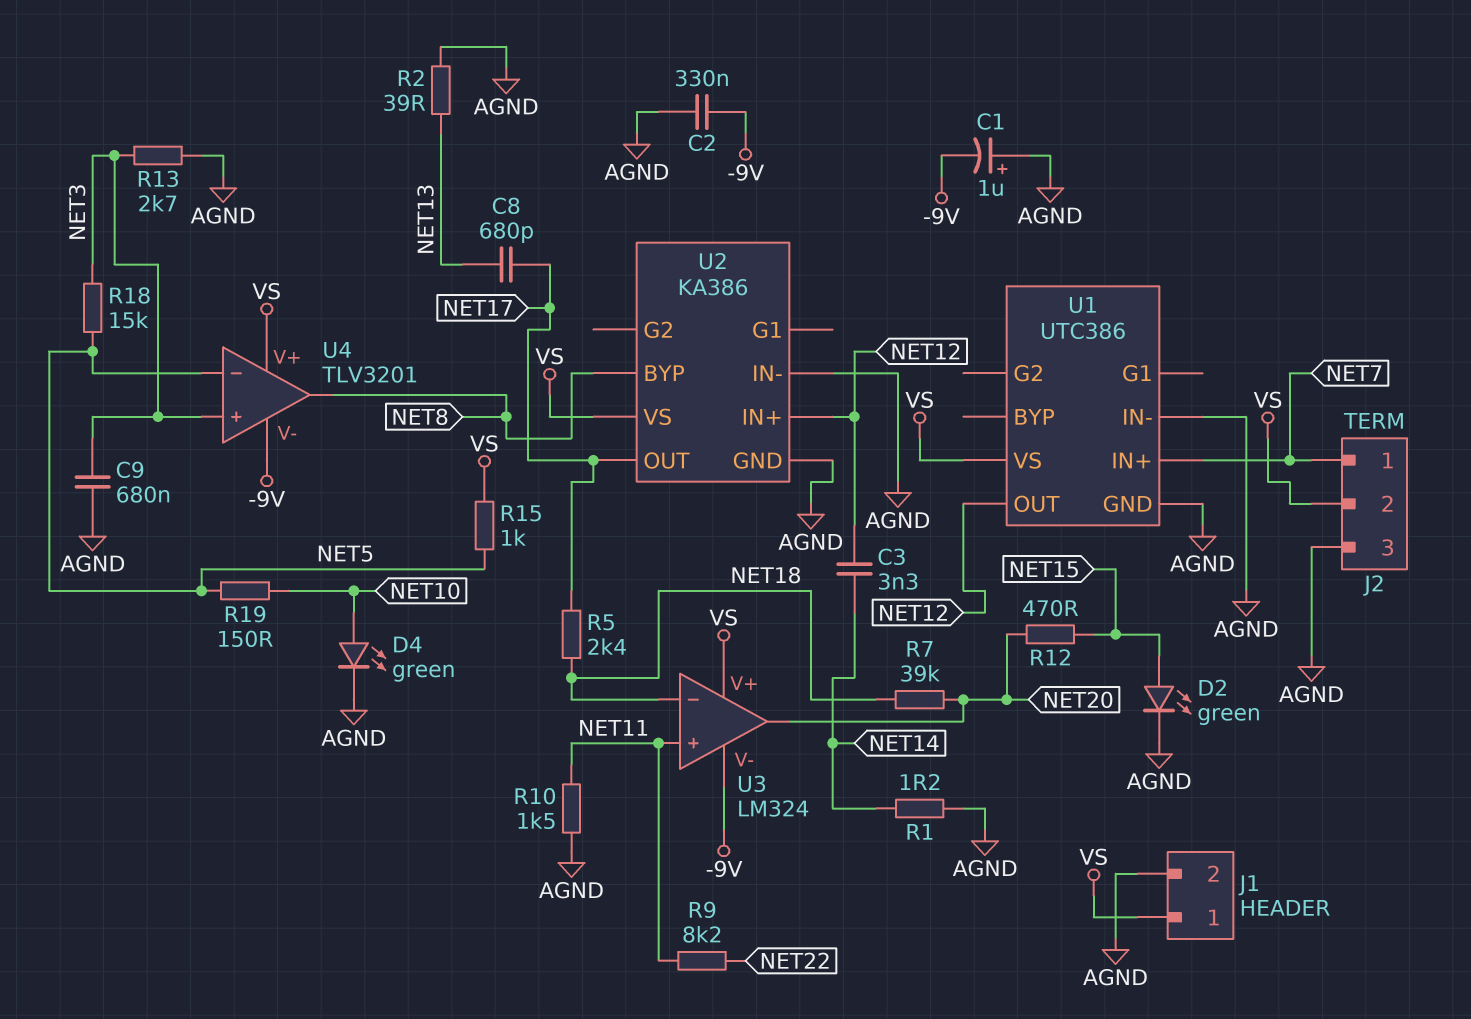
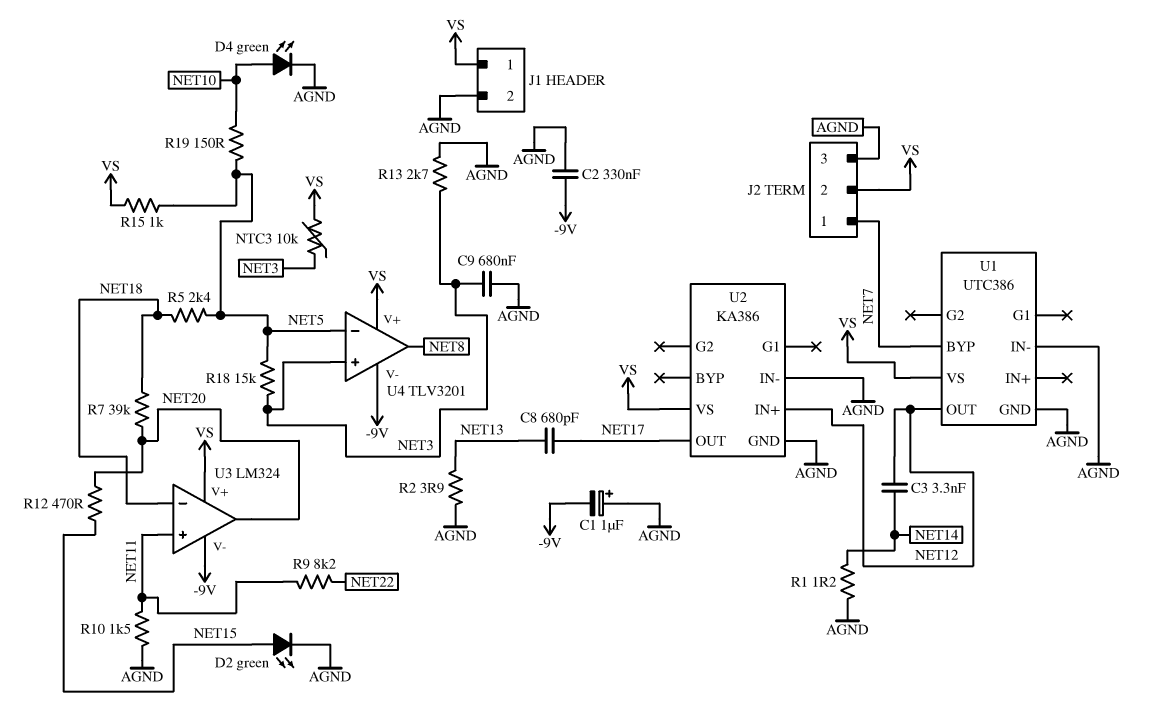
NTC3: none -> 10k (NET3, VS)
R2: 39 (AGND, NET13) -> 3.9 (AGND, NET13)
R5: 2.4k (NET17, NET18) -> 2.4k (NET5, NET18)
U1 pin BYP: none -> NET7
U1 pin IN+: NET7 -> none
U2 pin BYP: NET8 -> none

